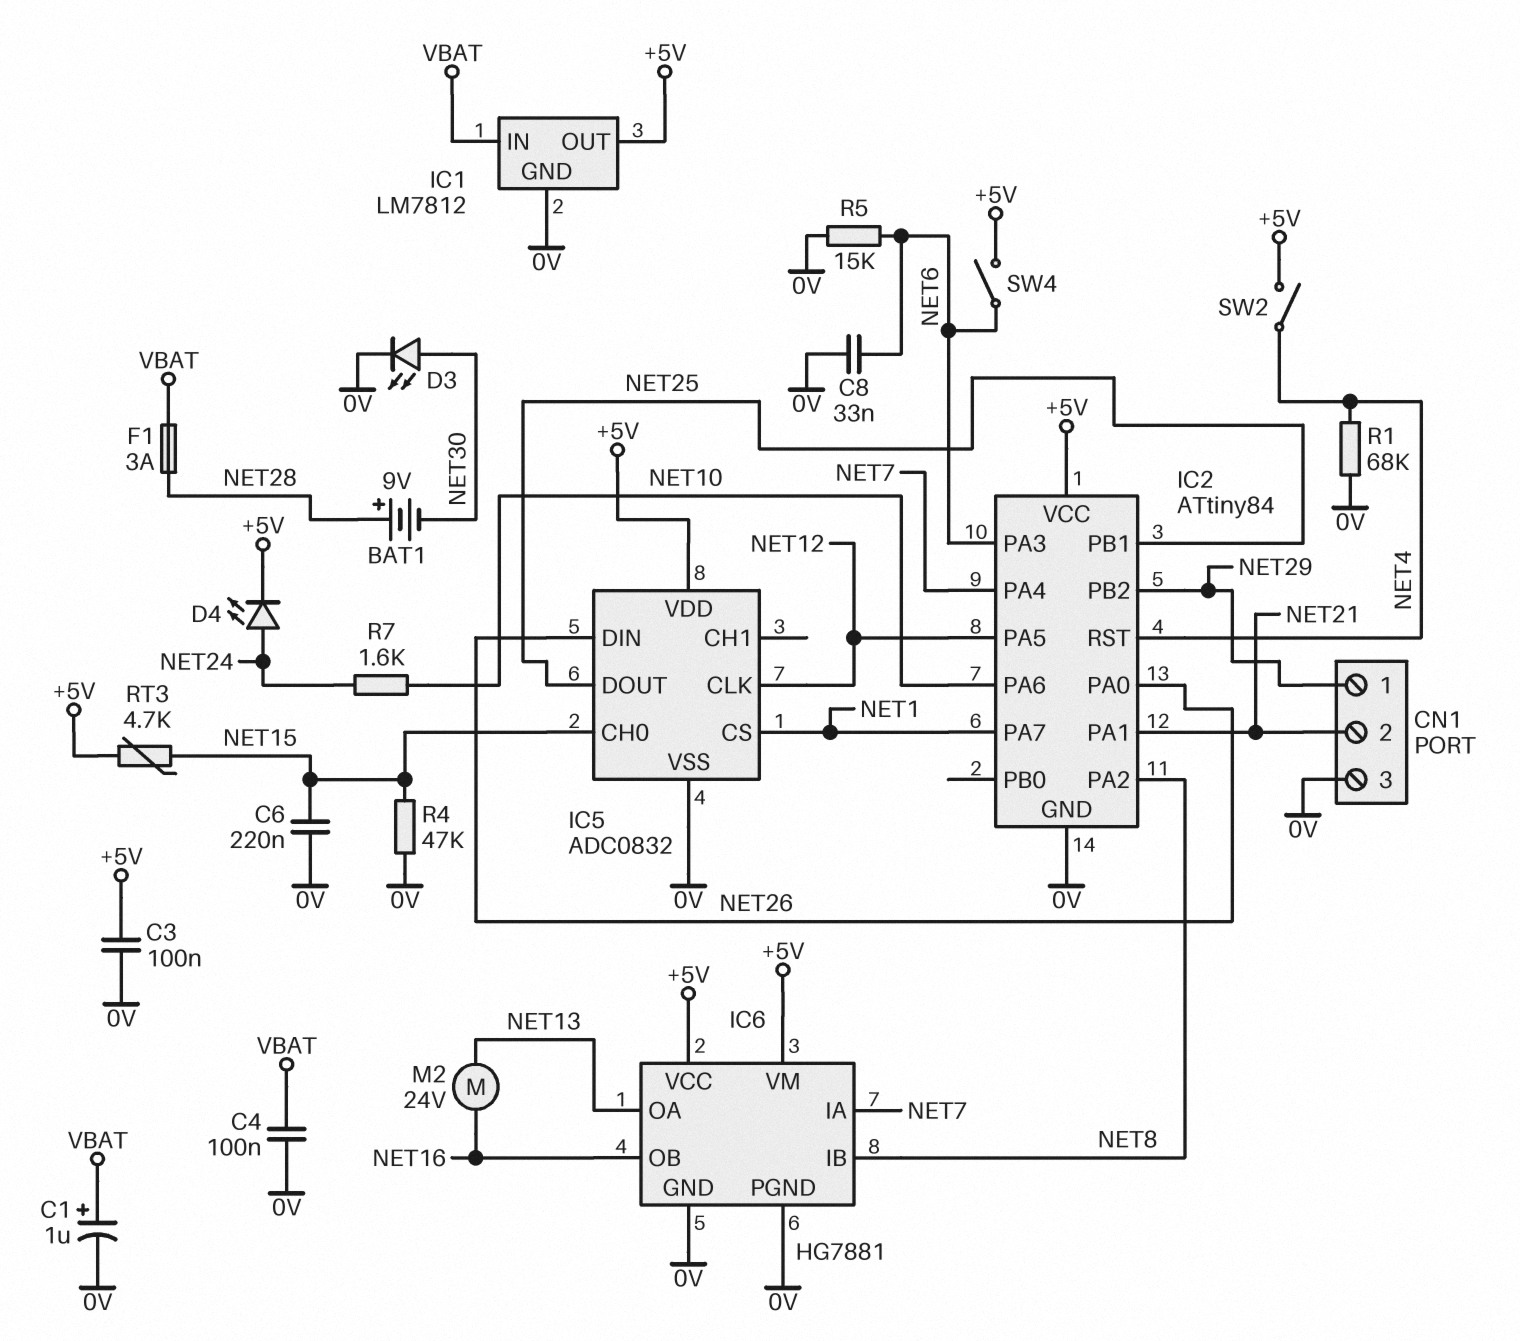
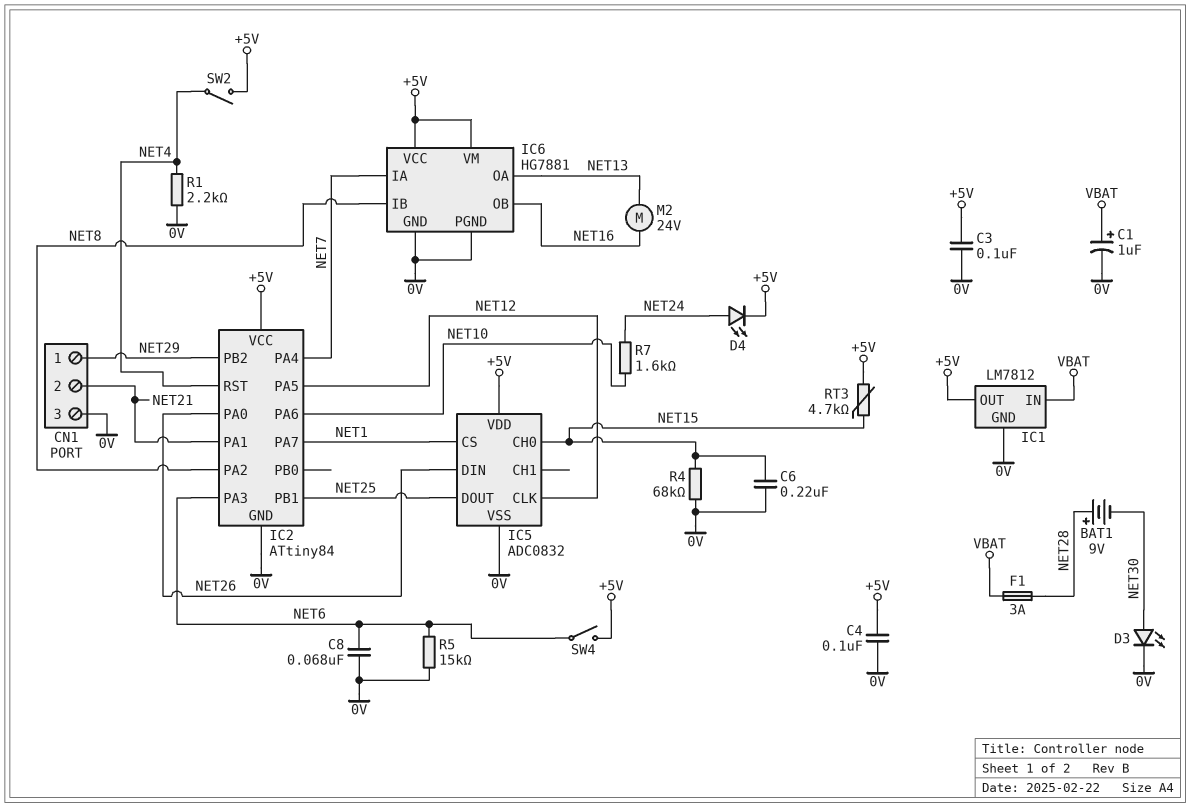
C4: 100nF (0V, VBAT) -> 100nF (+5V, 0V)
C8: 33nF (0V, NET6) -> 68nF (0V, NET6)
R1: 68k (0V, NET4) -> 2.2k (0V, NET4)
R4: 47k (0V, NET15) -> 68k (0V, NET15)

